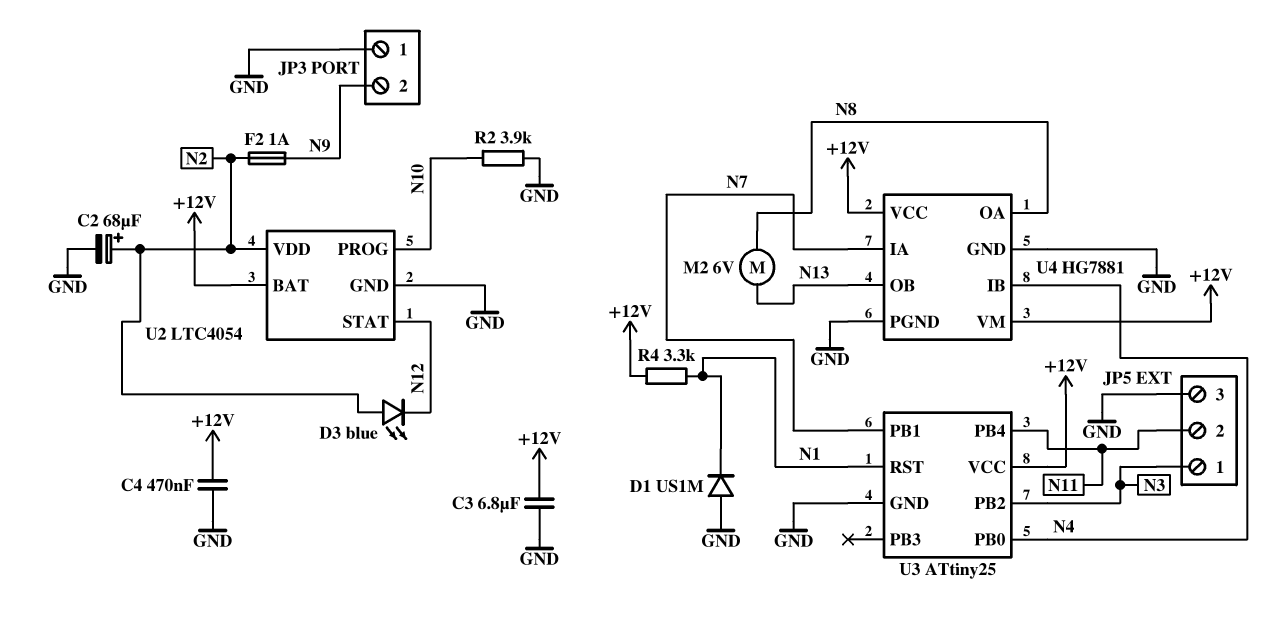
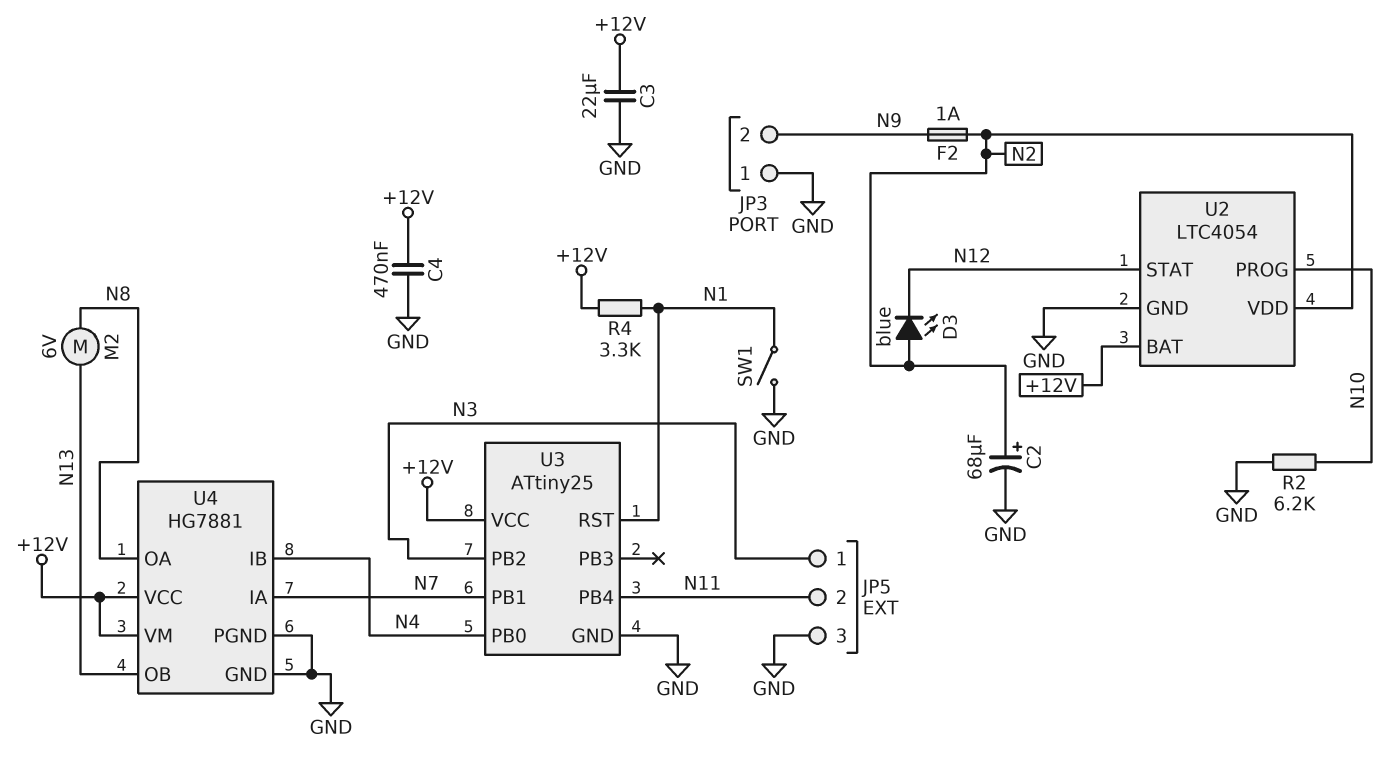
C3: 6.8uF (+12V, GND) -> 22uF (+12V, GND)
D1: diode US1M (A GND, K N1) -> none
R2: 3.9k (GND, N10) -> 6.2k (GND, N10)
SW1: none -> switch (GND, N1)

